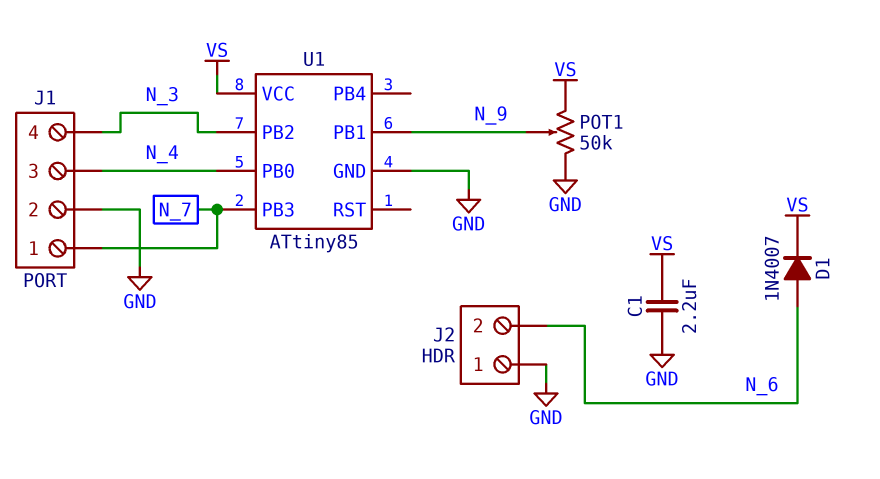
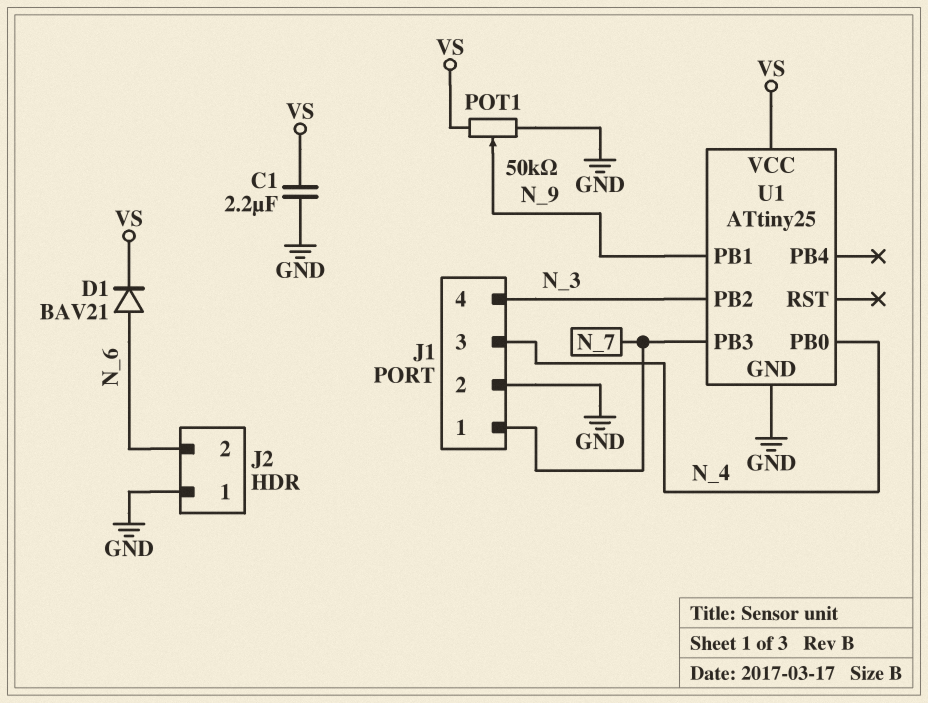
D1: diode 1N4007 (A N_6, K VS) -> diode BAV21 (A N_6, K VS)
U1: ATtiny85 -> ATtiny25

